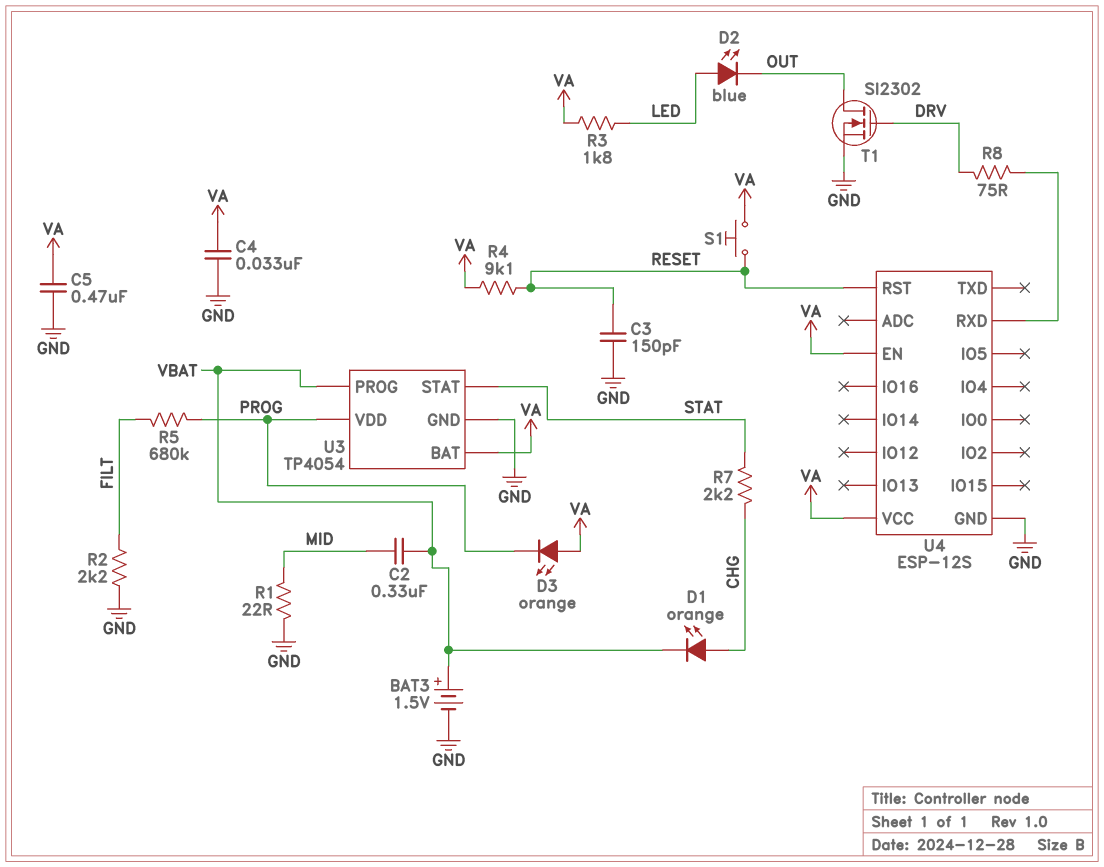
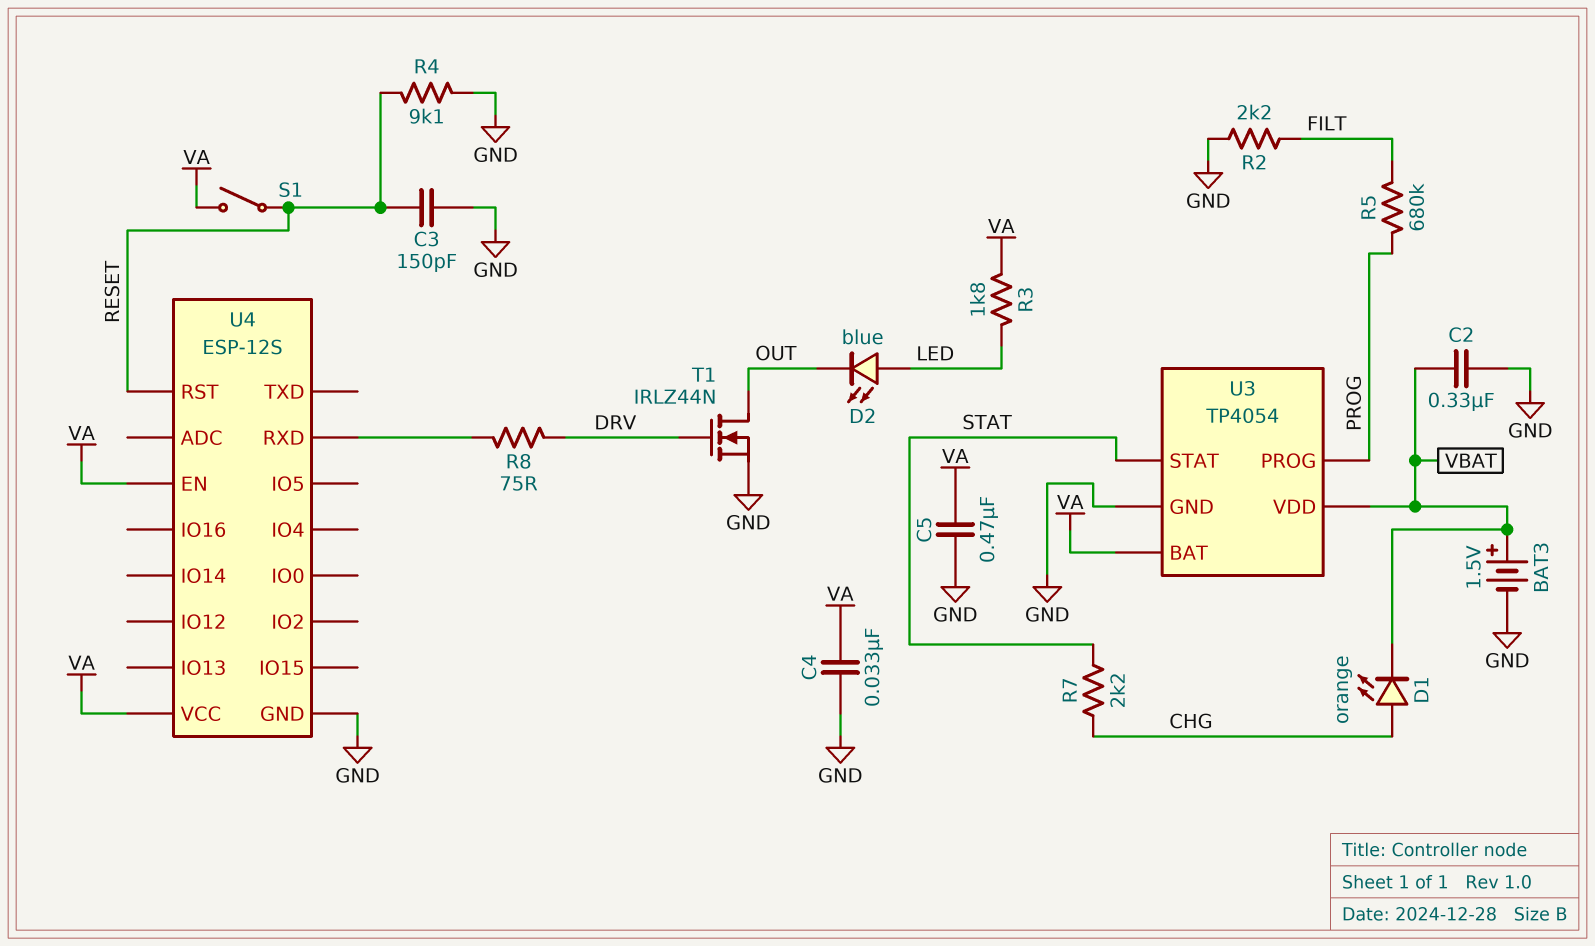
C2: 330nF (MID, VBAT) -> 330nF (GND, VBAT)
D3: LED orange (A VA, K PROG) -> none
R1: 22 (GND, MID) -> none
R4: 9.1k (RESET, VA) -> 9.1k (GND, RESET)
S1: button (RESET, VA) -> switch (RESET, VA)
T1: NMOS SI2302 (G DRV, D OUT, S GND) -> NMOS IRLZ44N (G DRV, D OUT, S GND)
U3 pin PROG: VBAT -> PROG
U3 pin VDD: PROG -> VBAT

